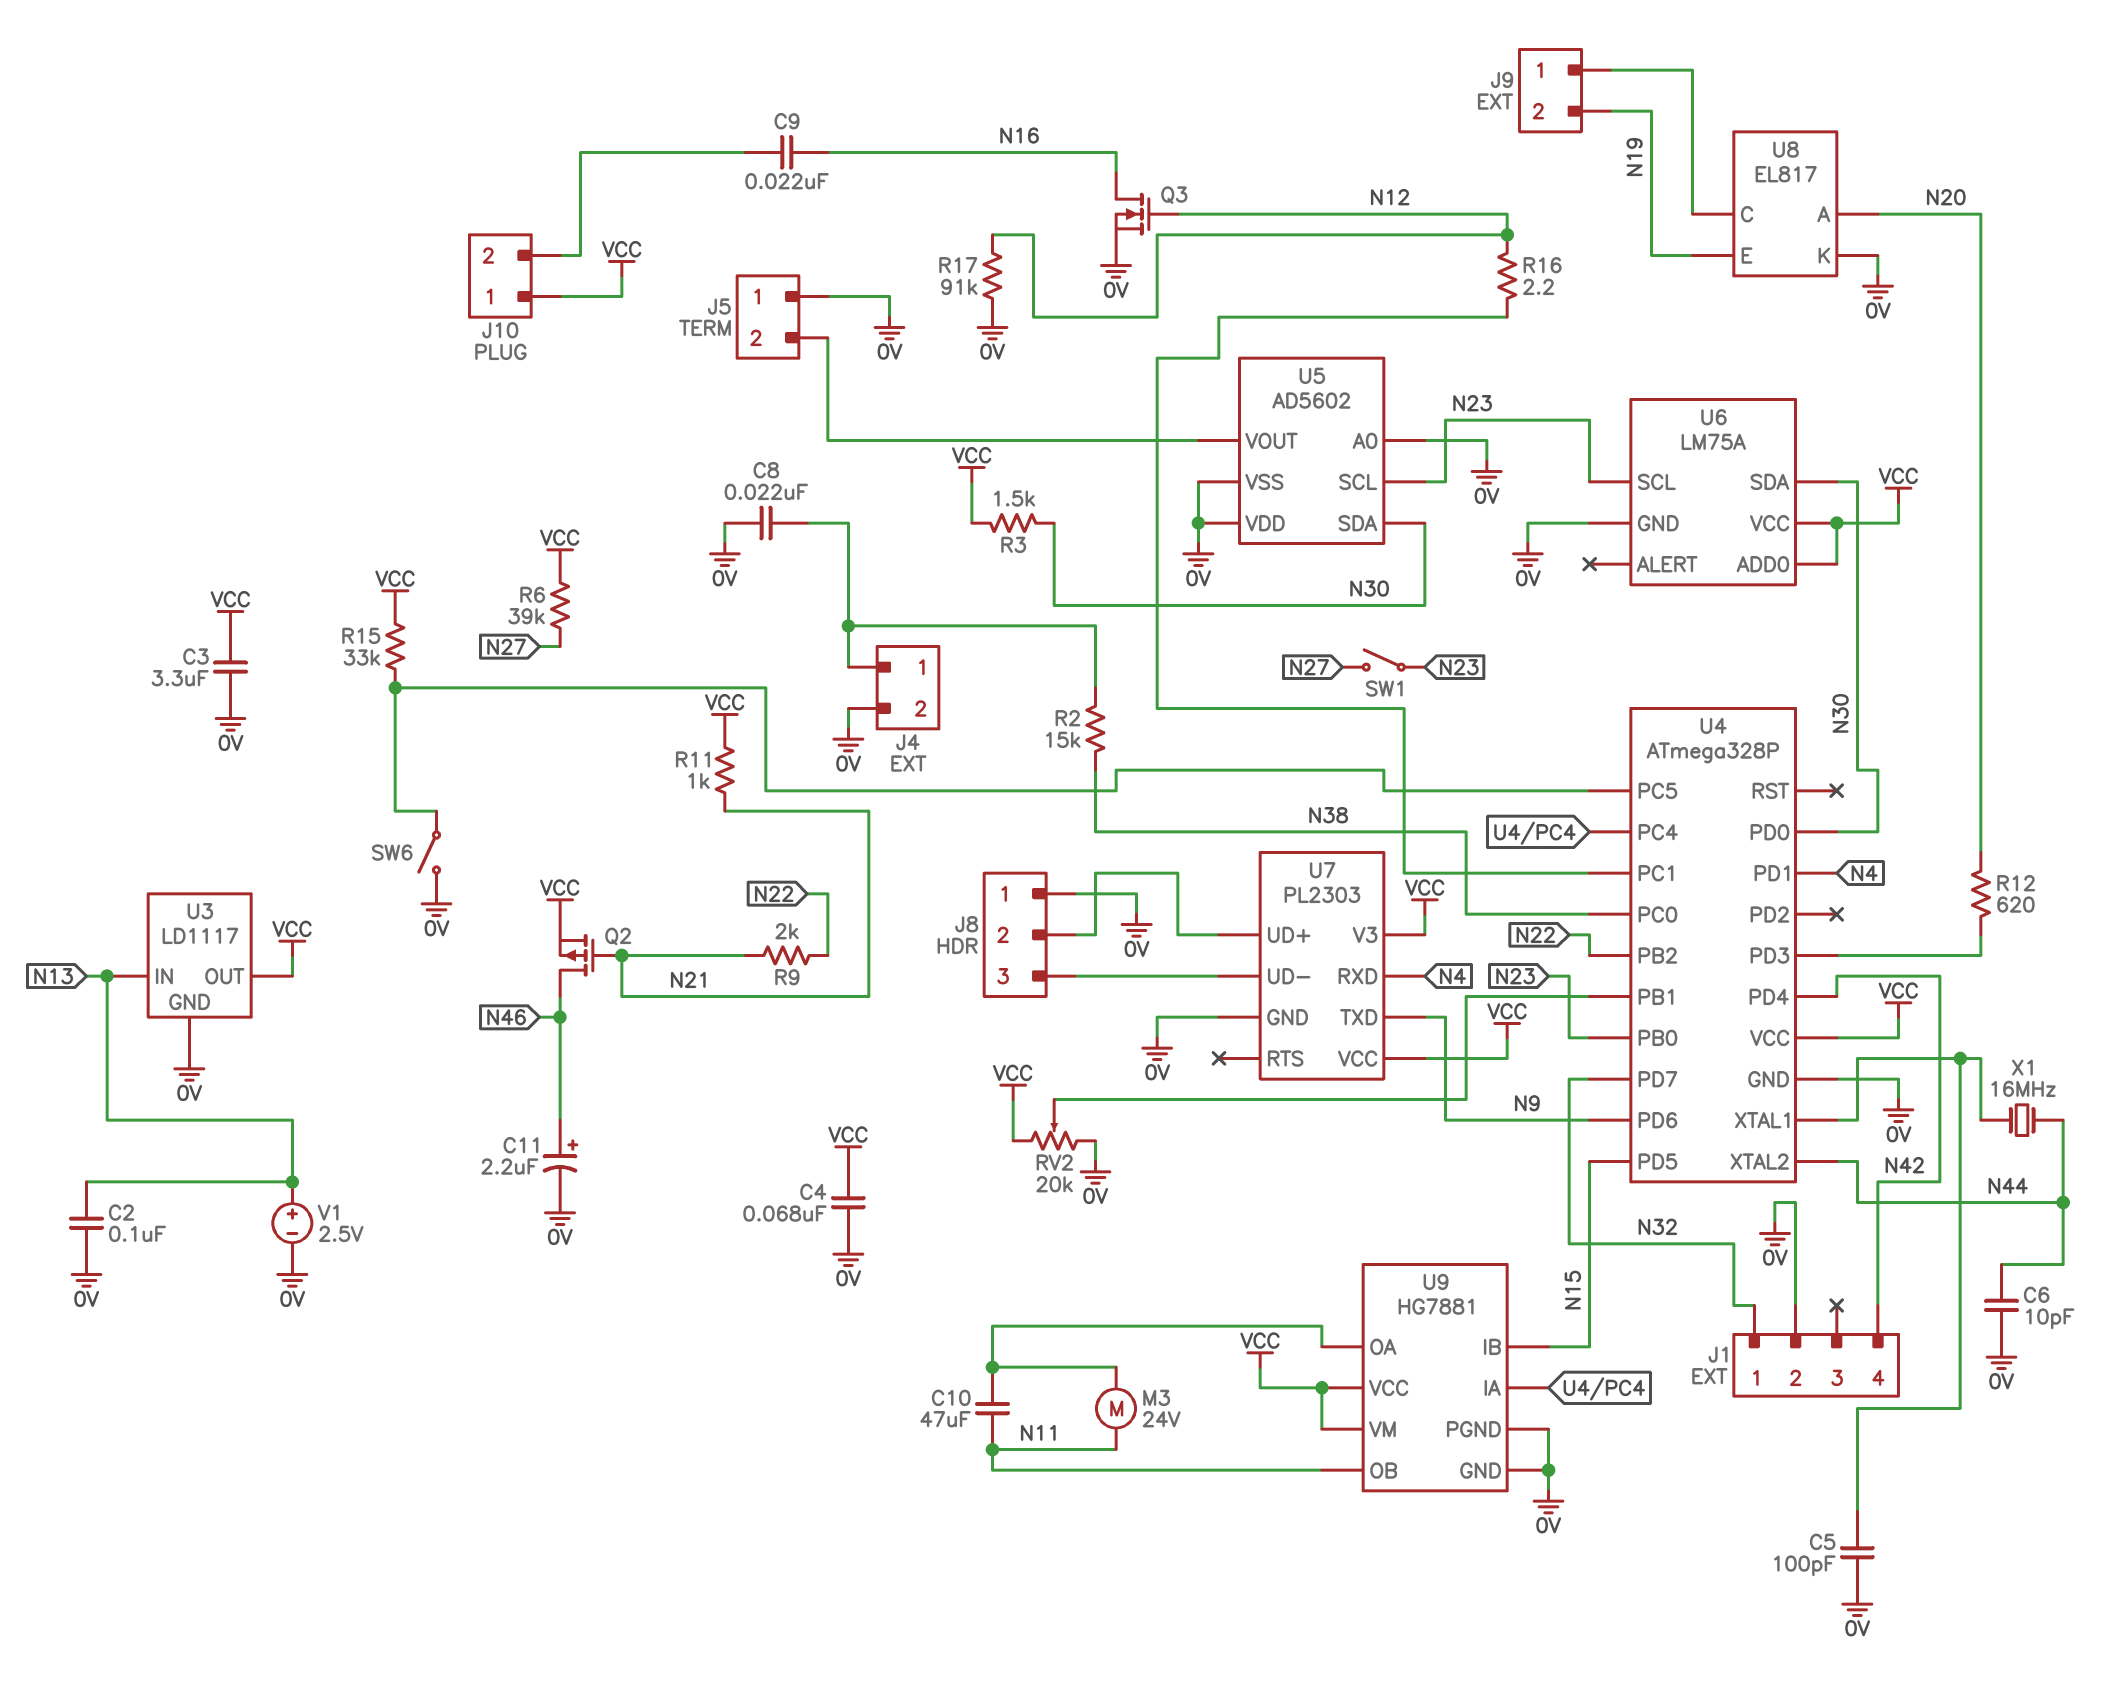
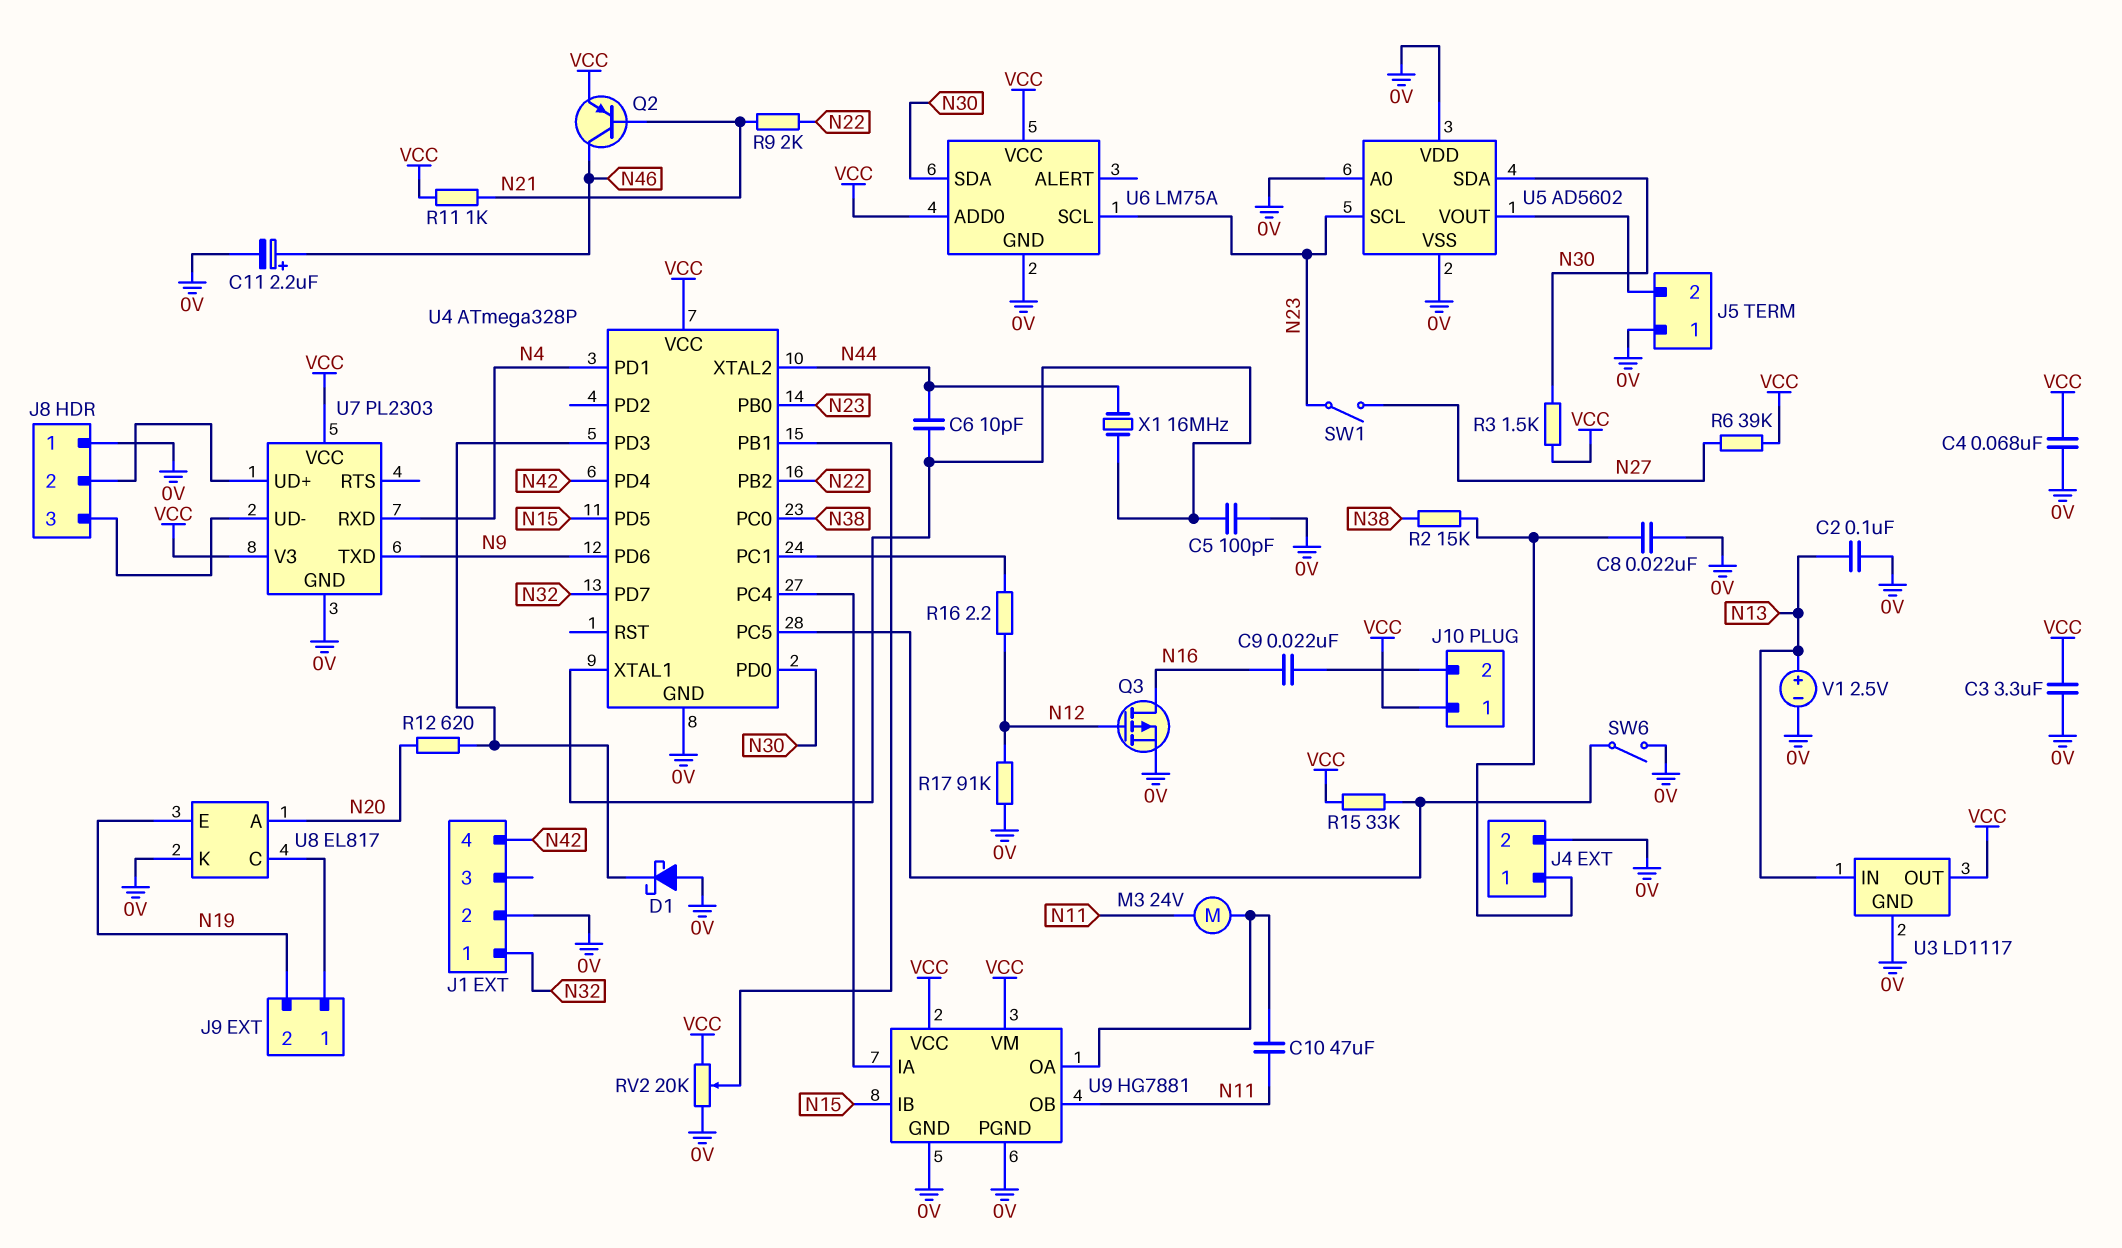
C6: 10pF (0V, N44) -> 10pF (N44, U4/XTAL1)
D1: none -> schottky (A 0V, K U4/PD3)
Q2: PMOS (G N21, D N46, S VCC) -> PNP (B N21, C N46, E VCC)
Q3: NMOS (G N12, D N16, S 0V) -> PMOS (G N12, D N16, S 0V)

